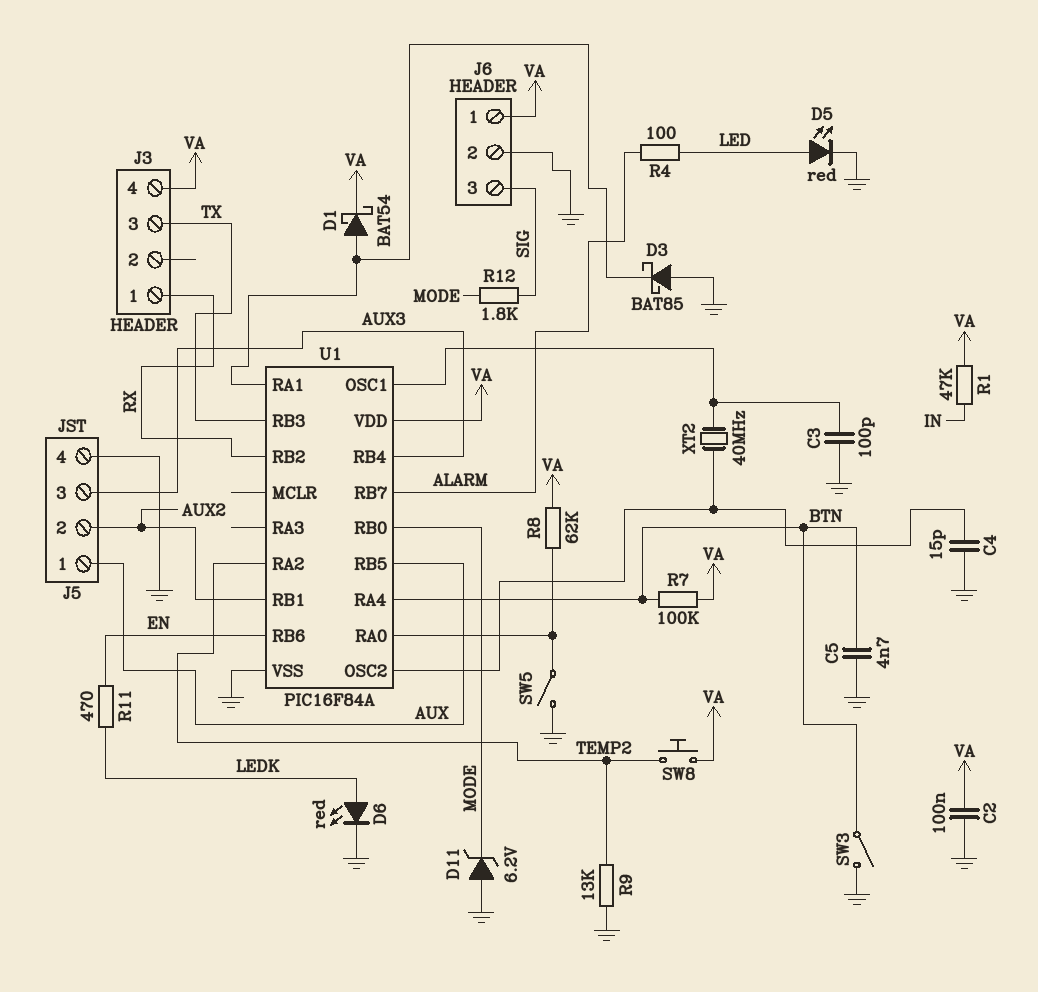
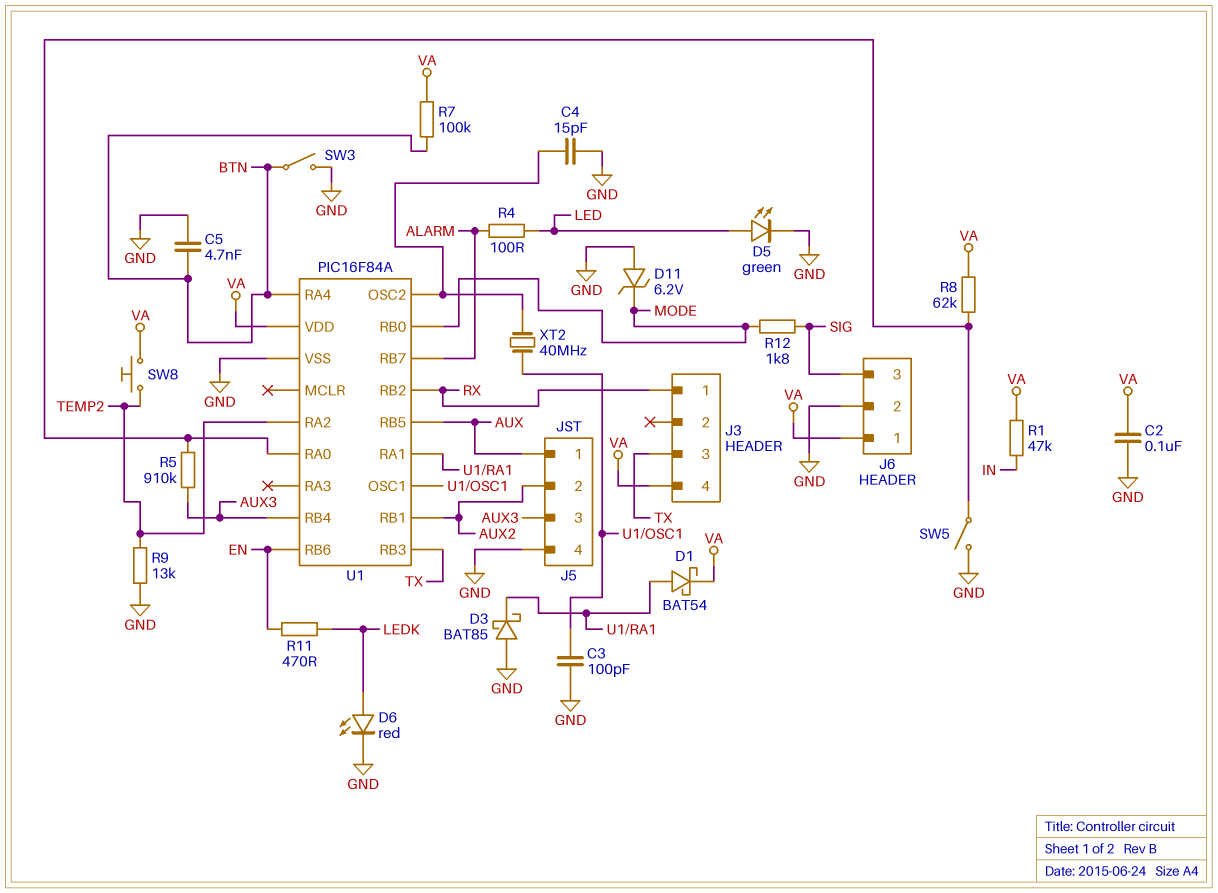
D5: LED red (A LED, K GND) -> LED green (A LED, K GND)
R5: none -> 910k (AUX3, U1/RA0)

